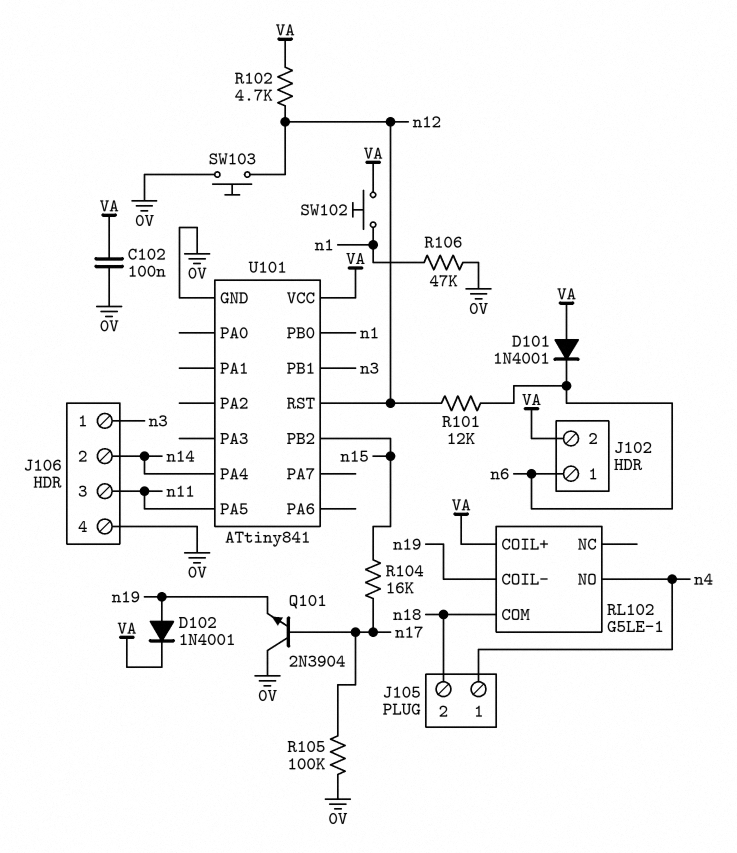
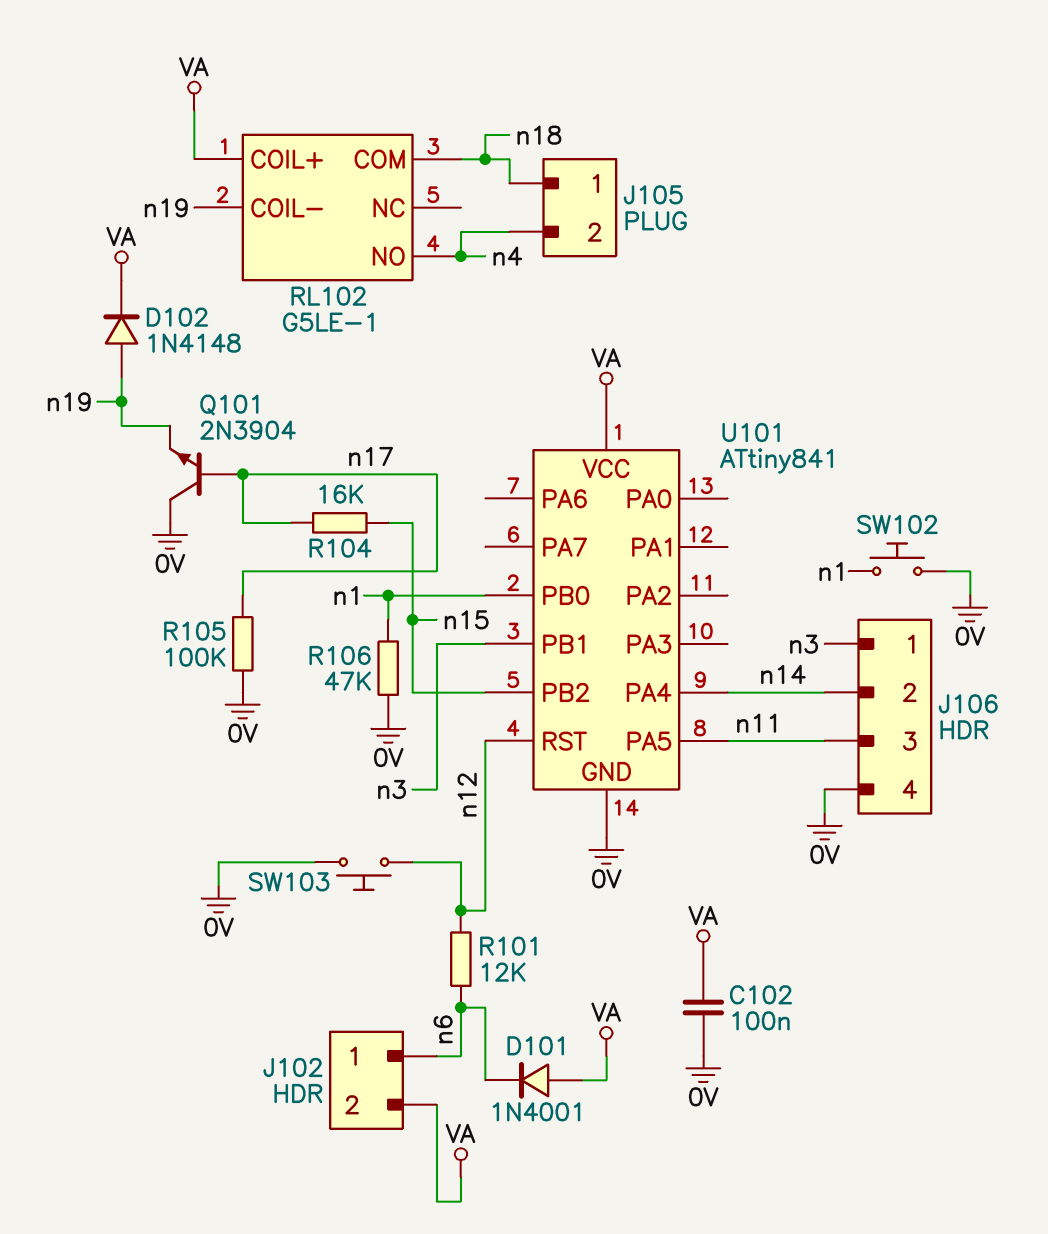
D102: diode 1N4001 (A n19, K VA) -> diode 1N4148 (A n19, K VA)
J105 pin 1: n4 -> n18
J105 pin 2: n18 -> n4
R102: 4.7k (VA, n12) -> none
SW102: button (VA, n1) -> button (0V, n1)

